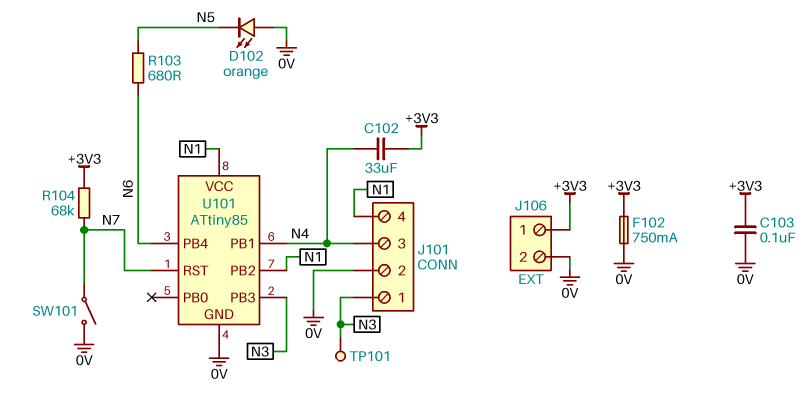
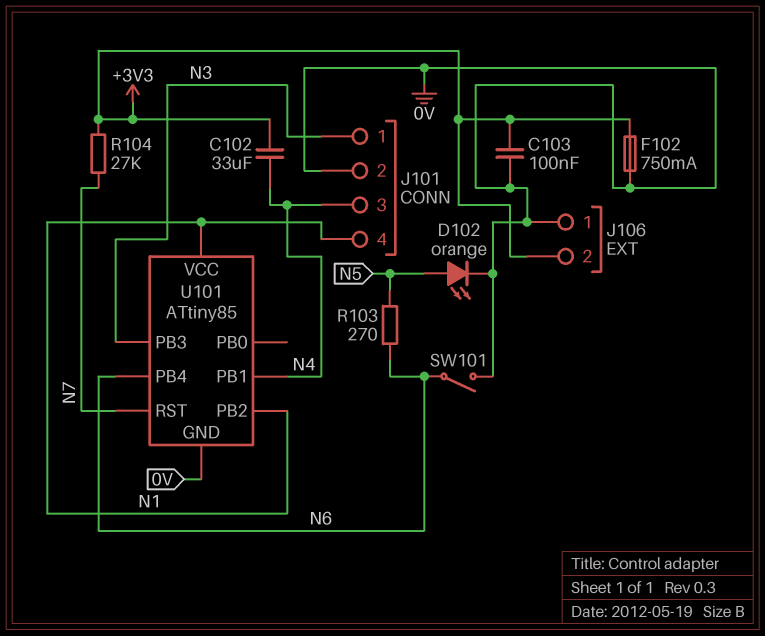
D102: LED orange (A 0V, K N5) -> LED orange (A N5, K 0V)
J106 pin 1: +3V3 -> 0V
J106 pin 2: 0V -> +3V3
R103: 680 (N5, N6) -> 270 (N5, N6)
R104: 68k (+3V3, N7) -> 27k (+3V3, N7)
SW101: switch (0V, N7) -> switch (0V, N6)
TP101: test point (N3) -> none

